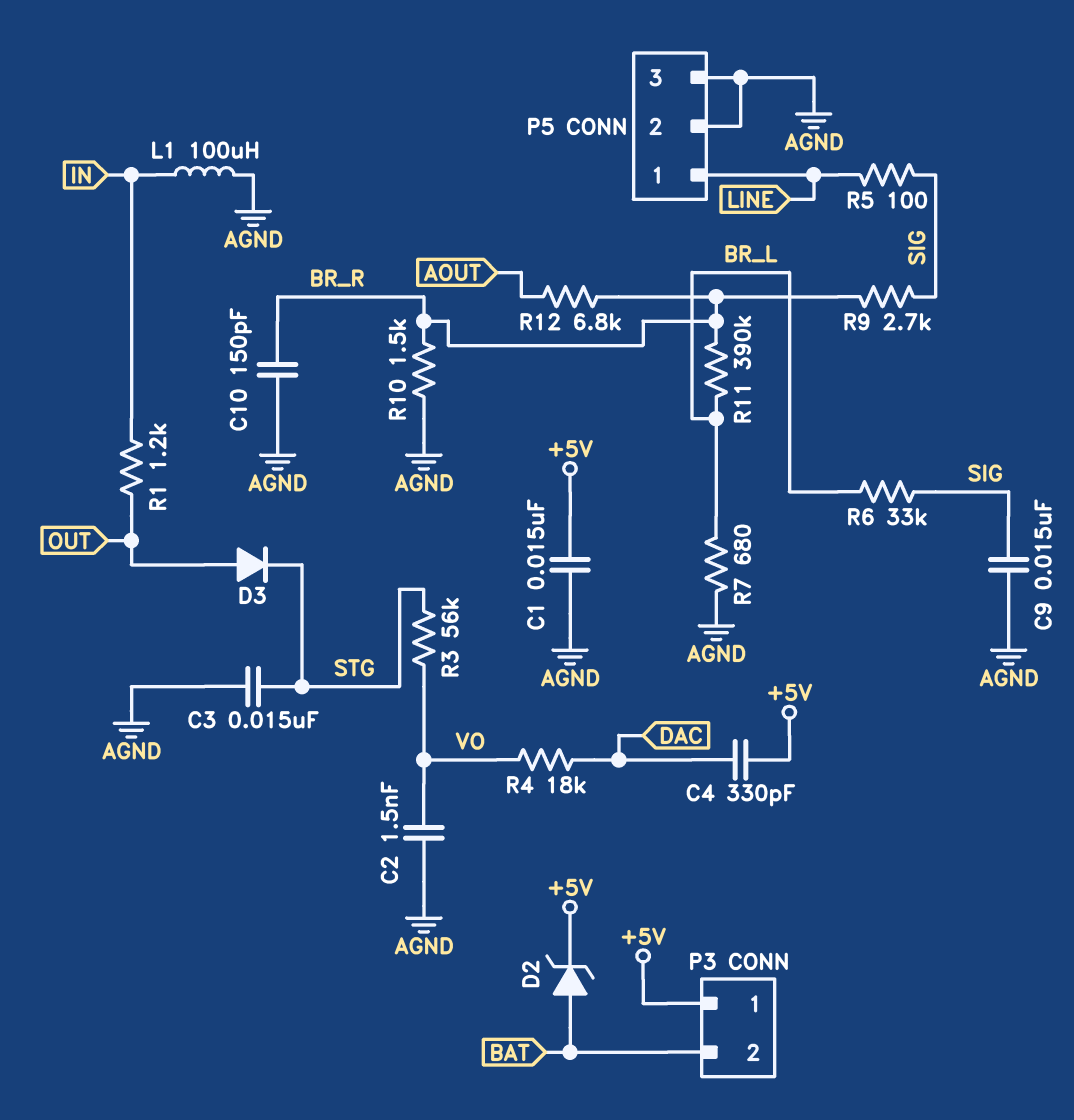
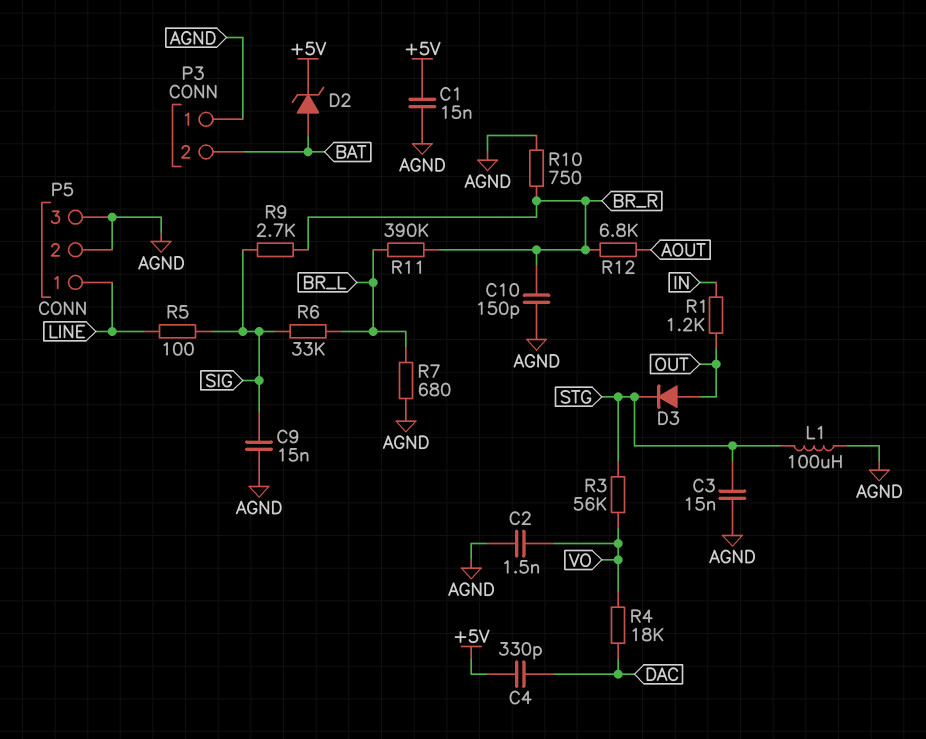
L1: 100uH (AGND, IN) -> 100uH (AGND, STG)
P3 pin 1: +5V -> AGND
R10: 1.5k (AGND, BR_R) -> 750 (AGND, BR_R)

